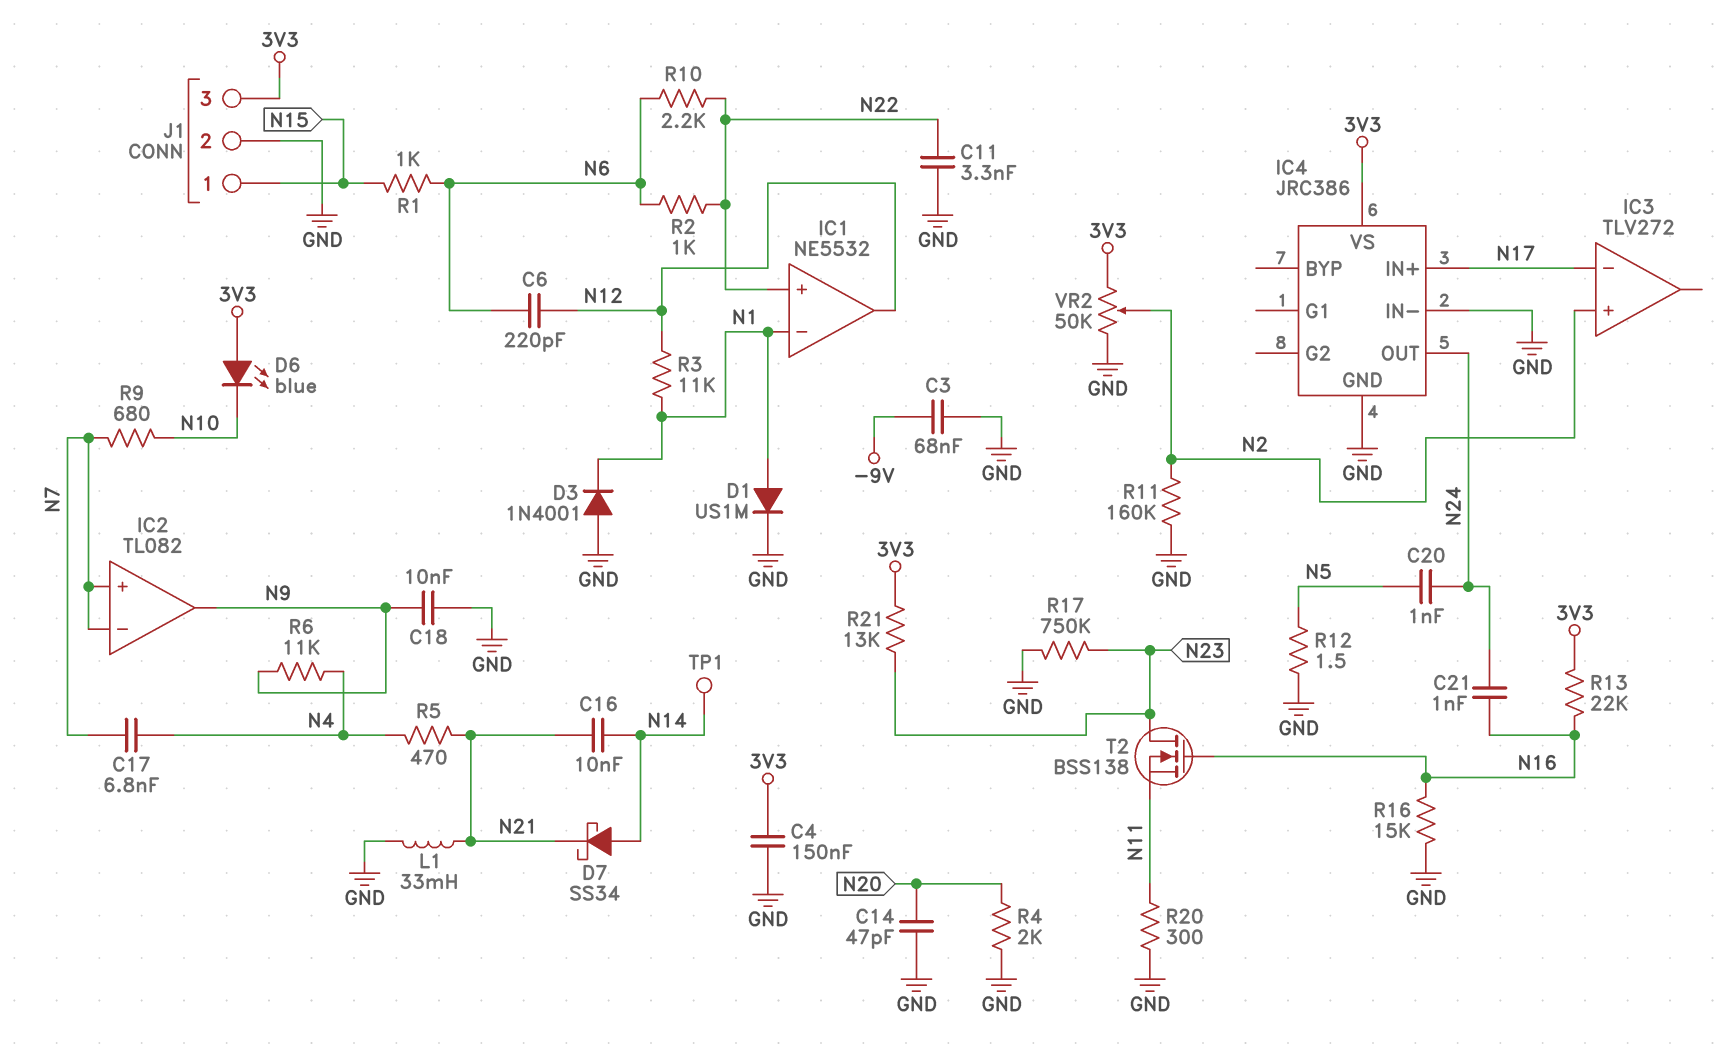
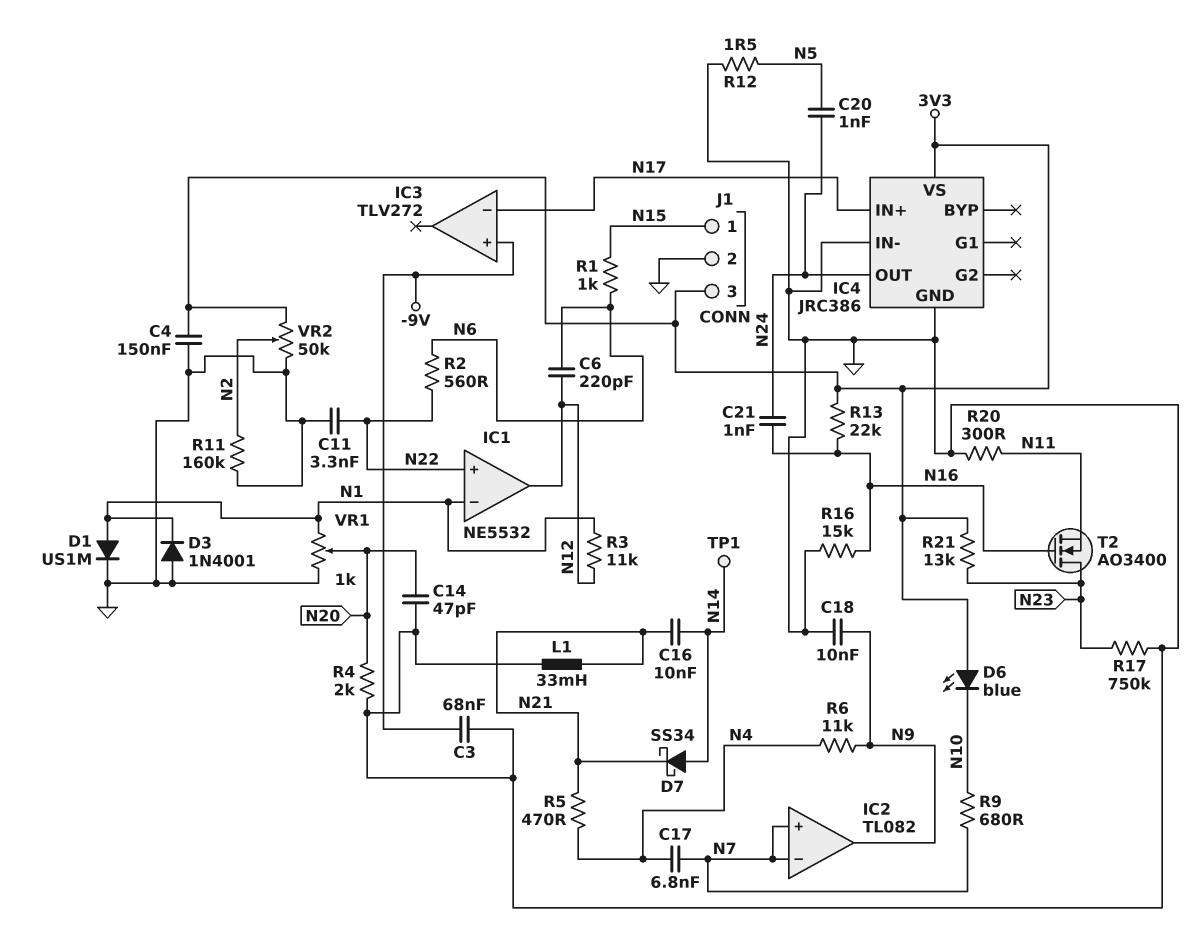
IC3 pin in+: N2 -> -9V
R2: 1k (N6, N22) -> 560 (N6, N22)
R10: 2.2k (N6, N22) -> none
T2: NMOS BSS138 (G N16, D N23, S N11) -> NMOS AO3400 (G N16, D N23, S N11)
VR1: none -> 1k (GND, N1, wiper N20)

